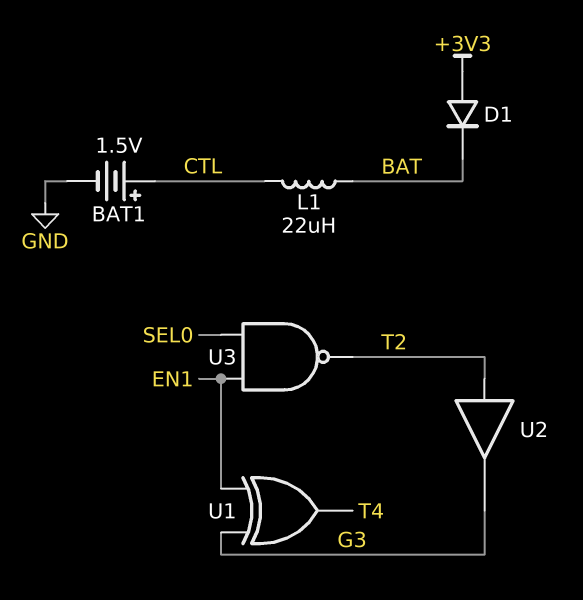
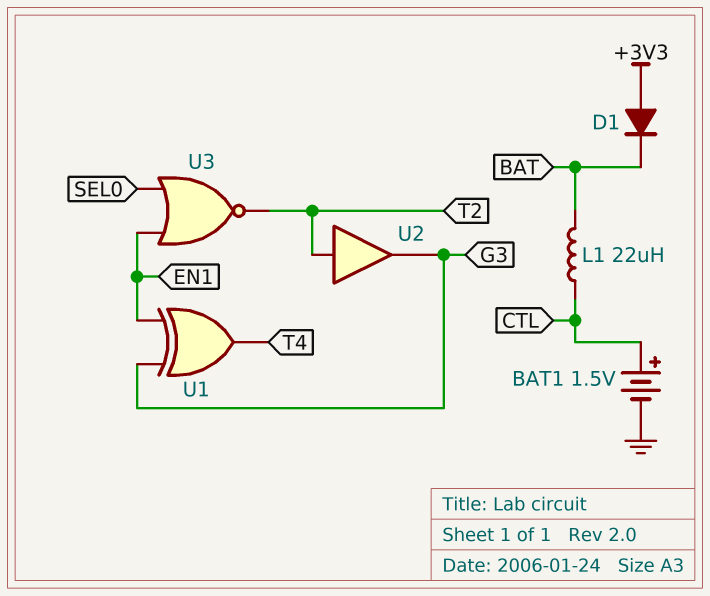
U3: NAND (in EN1, in SEL0, out T2) -> NOR (in EN1, in SEL0, out T2)

